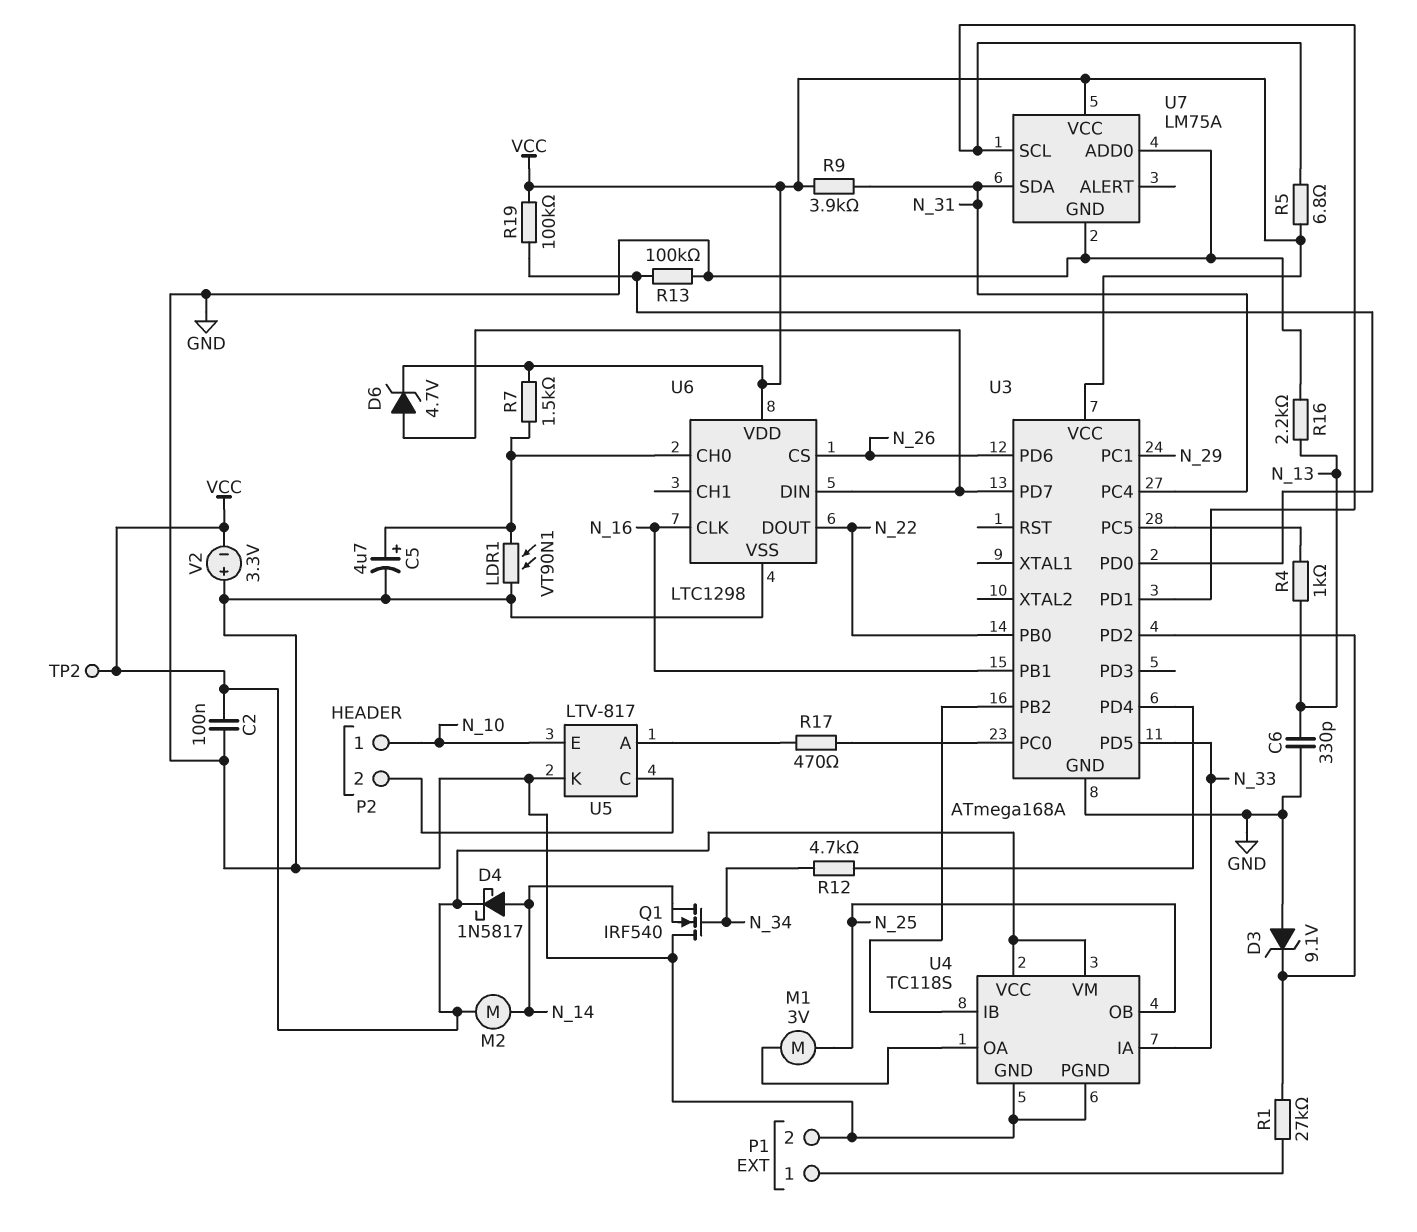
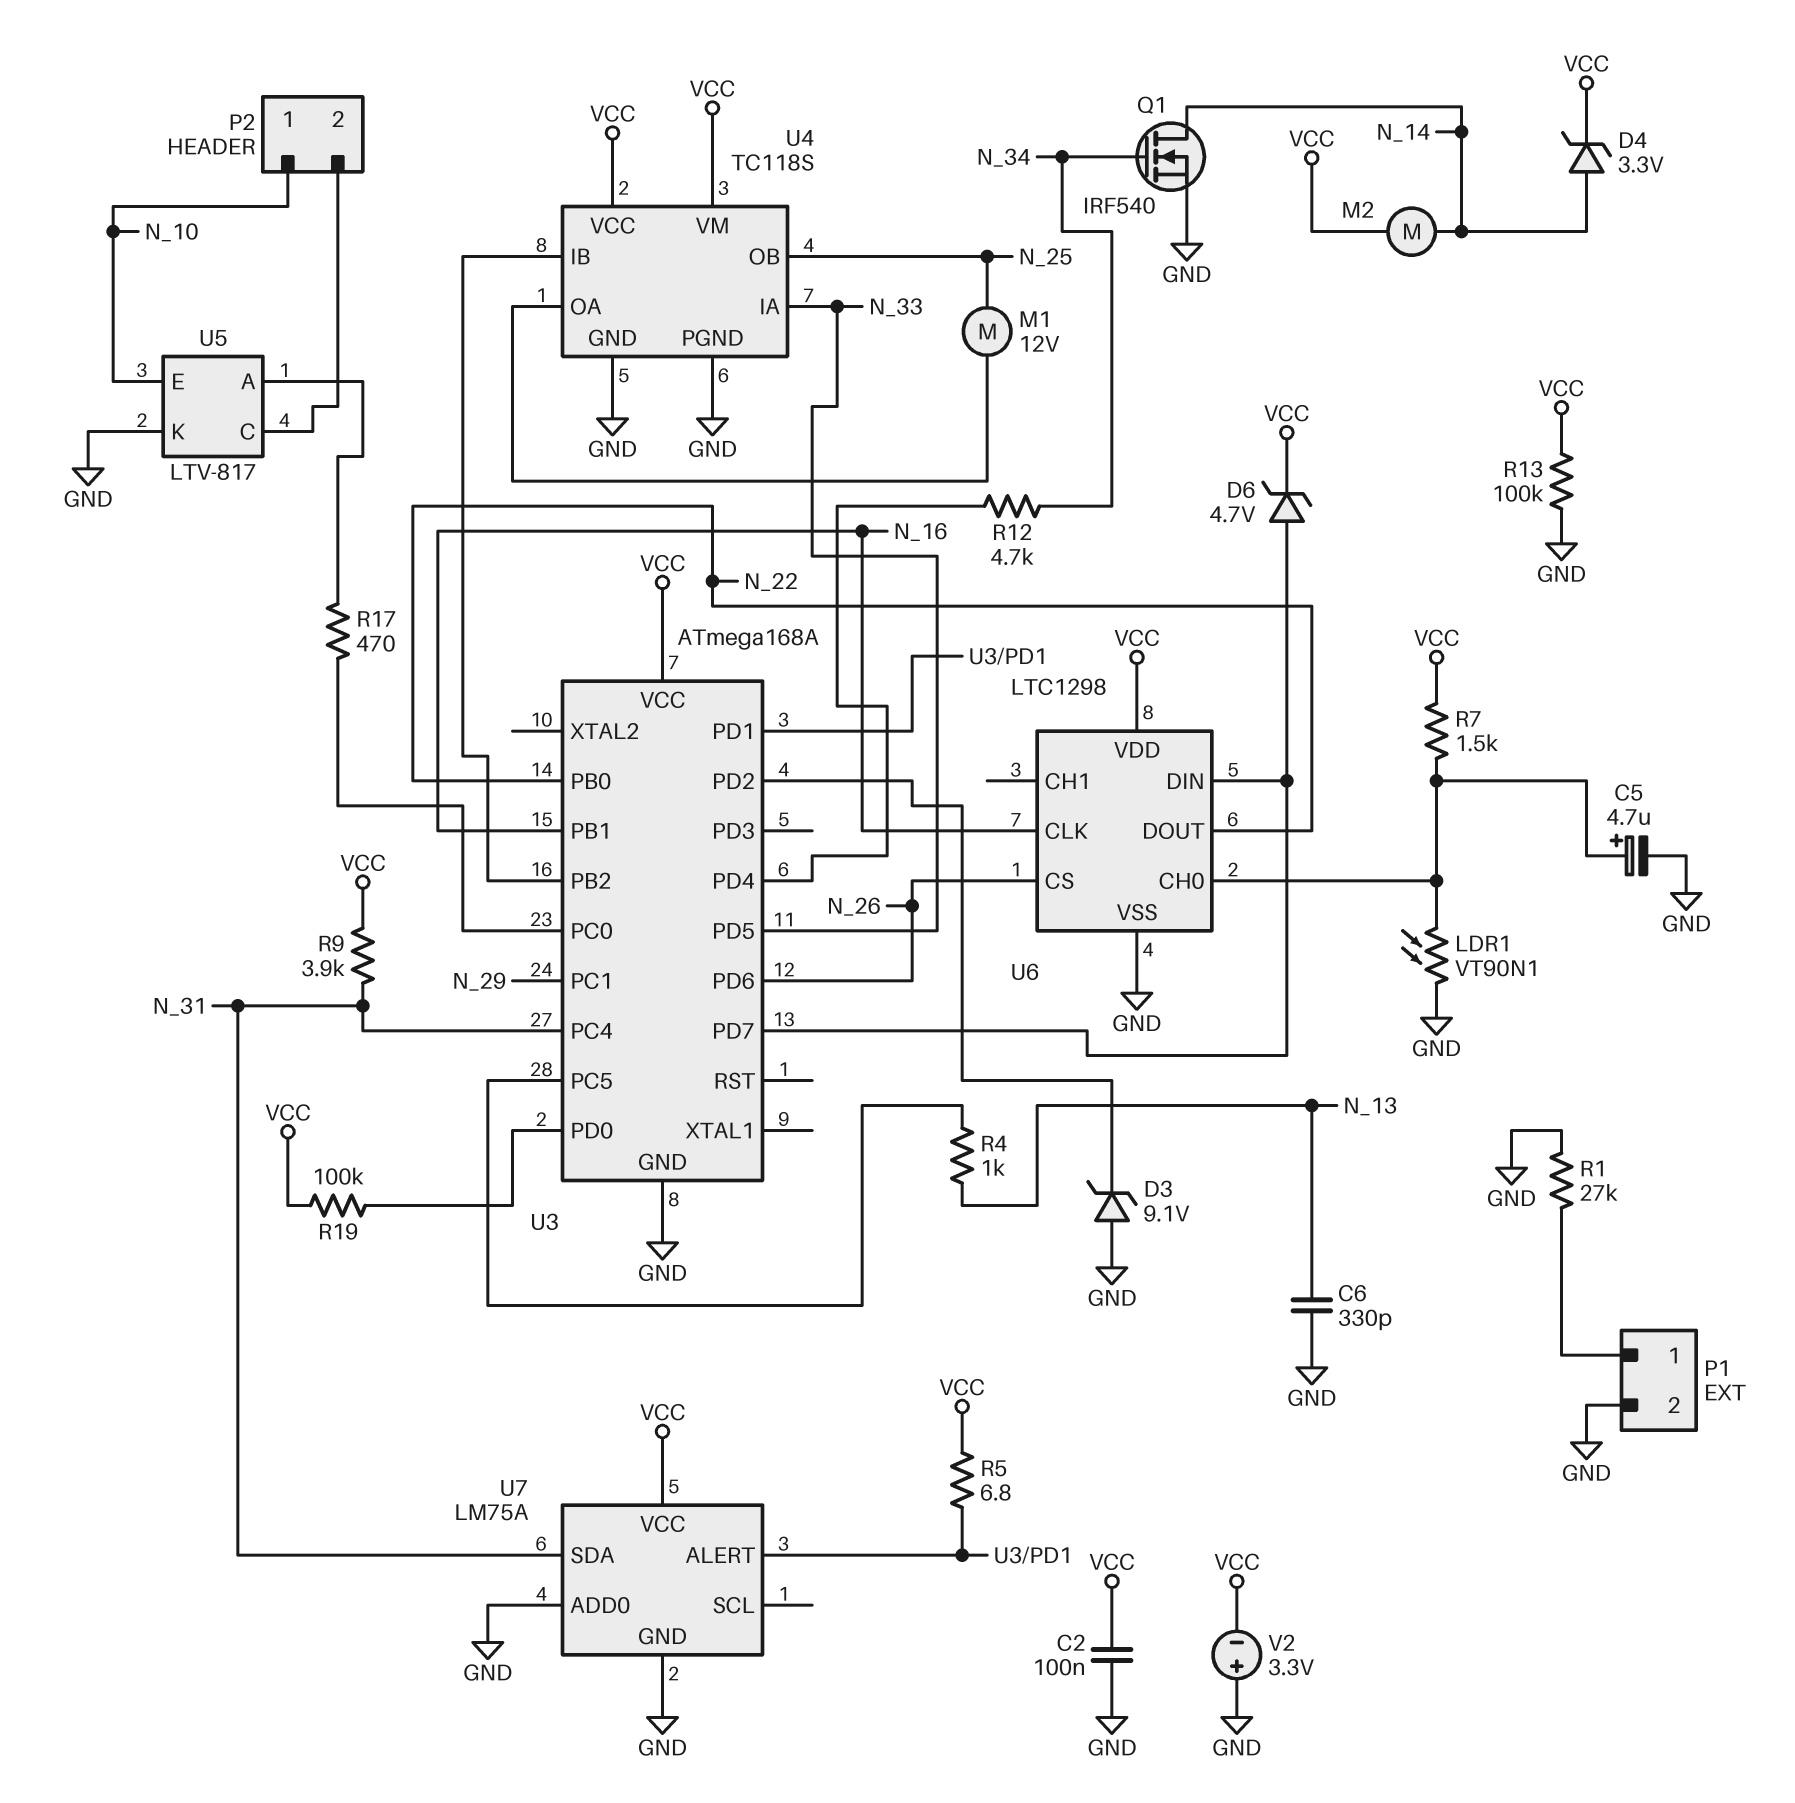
D4: schottky 1N5817 (A N_14, K VCC) -> zener 3.3V (A N_14, K VCC)
M1: motor 3V (N_25, U4/OA) -> motor 12V (N_25, U4/OA)
Q1: NMOS IRF540 (G N_34, D GND, S N_14) -> NMOS IRF540 (G N_34, D N_14, S GND)
R1: 27k (P1/1, U3/PD2) -> 27k (GND, P1/1)
R13: 100k (GND, U3/PD0) -> 100k (GND, VCC)
R16: 2.2k (GND, N_13) -> none
TP2: test point (VCC) -> none
U7 pin ALERT: none -> U3/PD1
U7 pin SCL: U3/PD1 -> none

